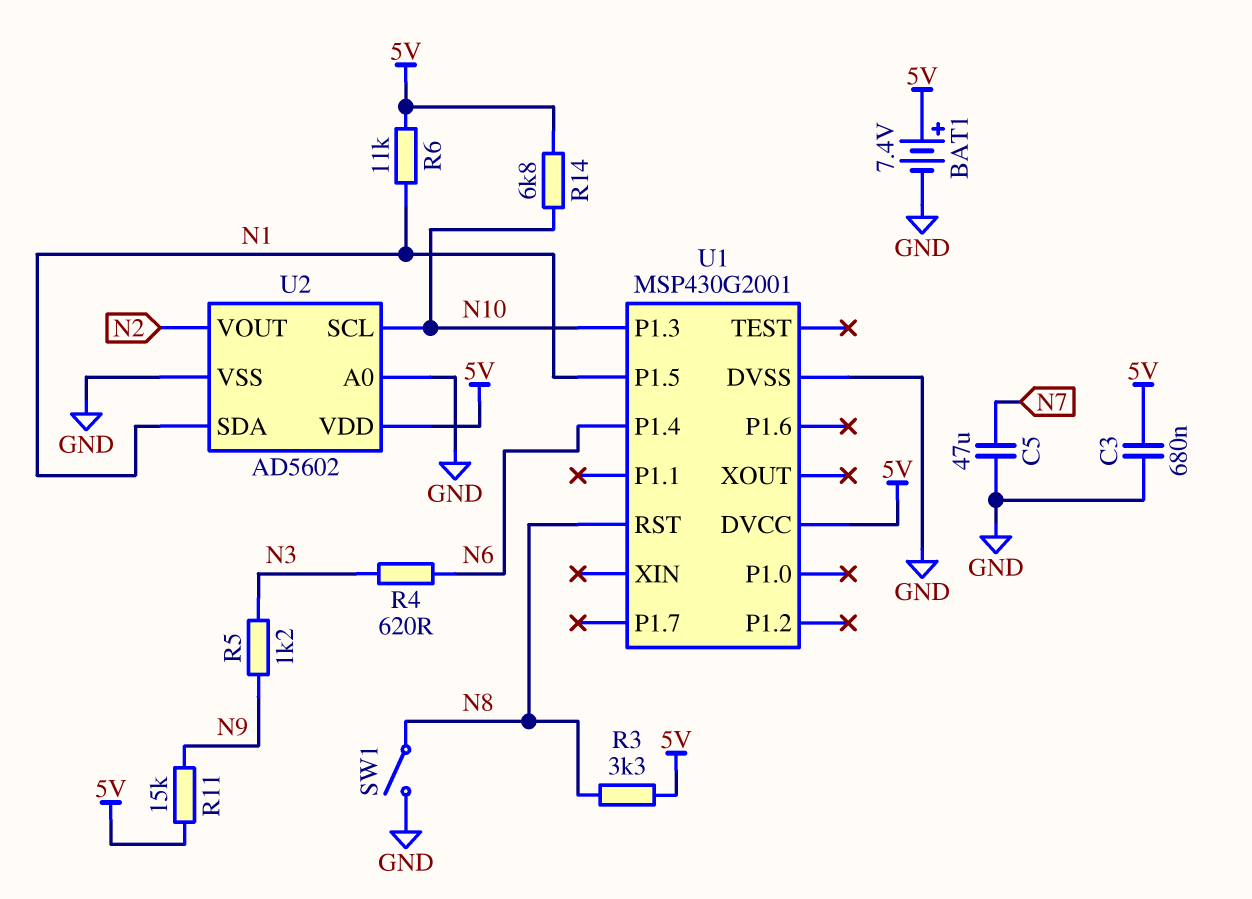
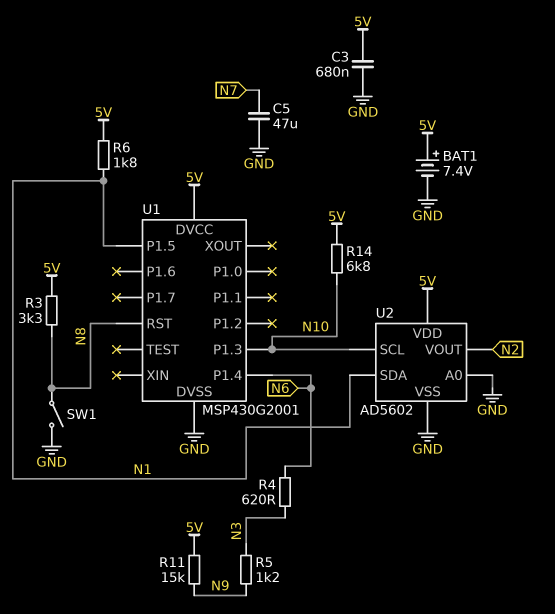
R6: 11k (5V, N1) -> 1.8k (5V, N1)

